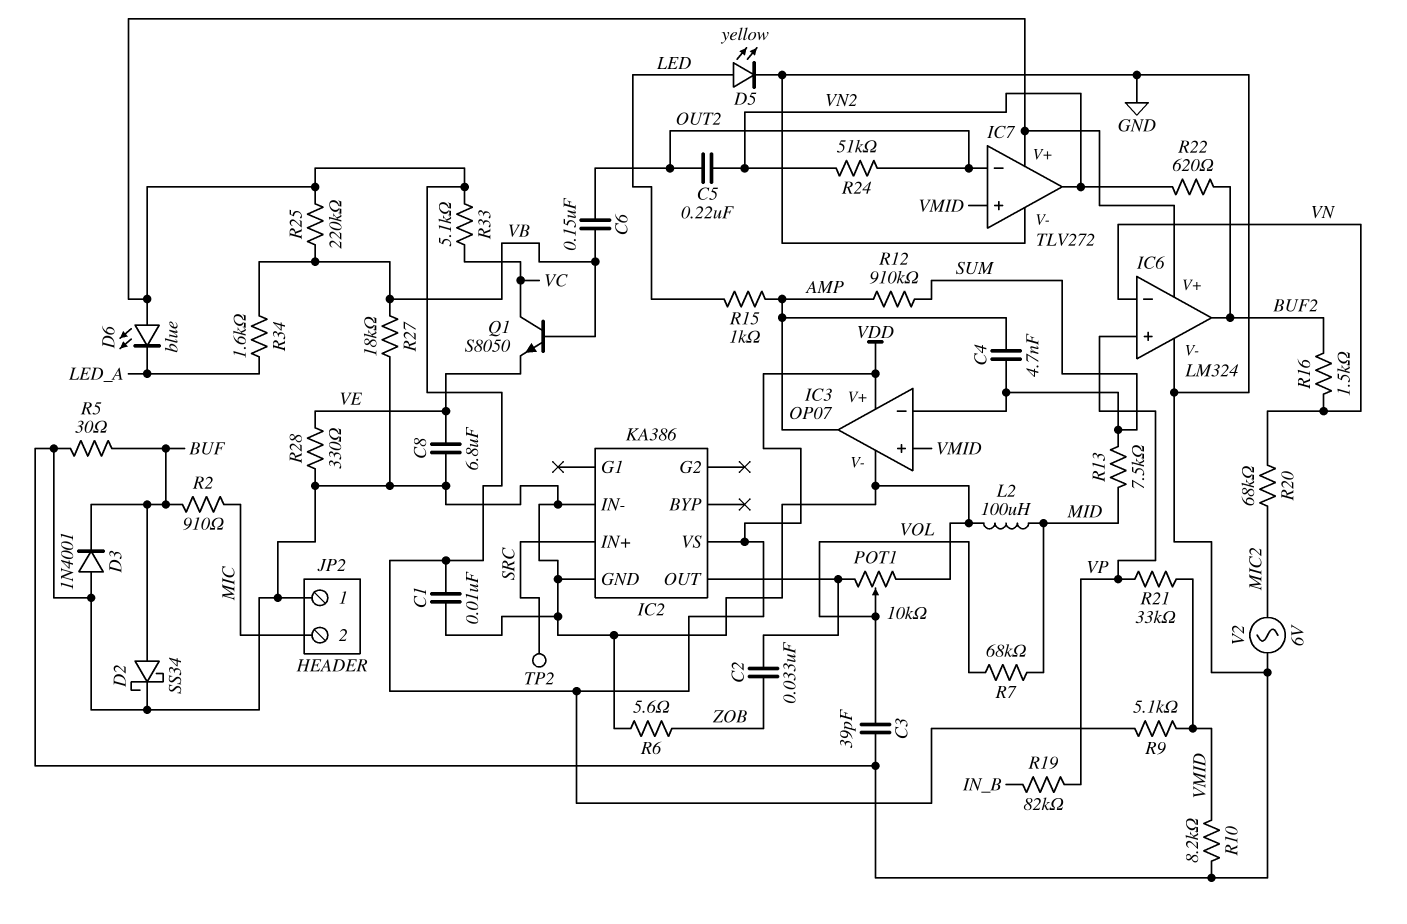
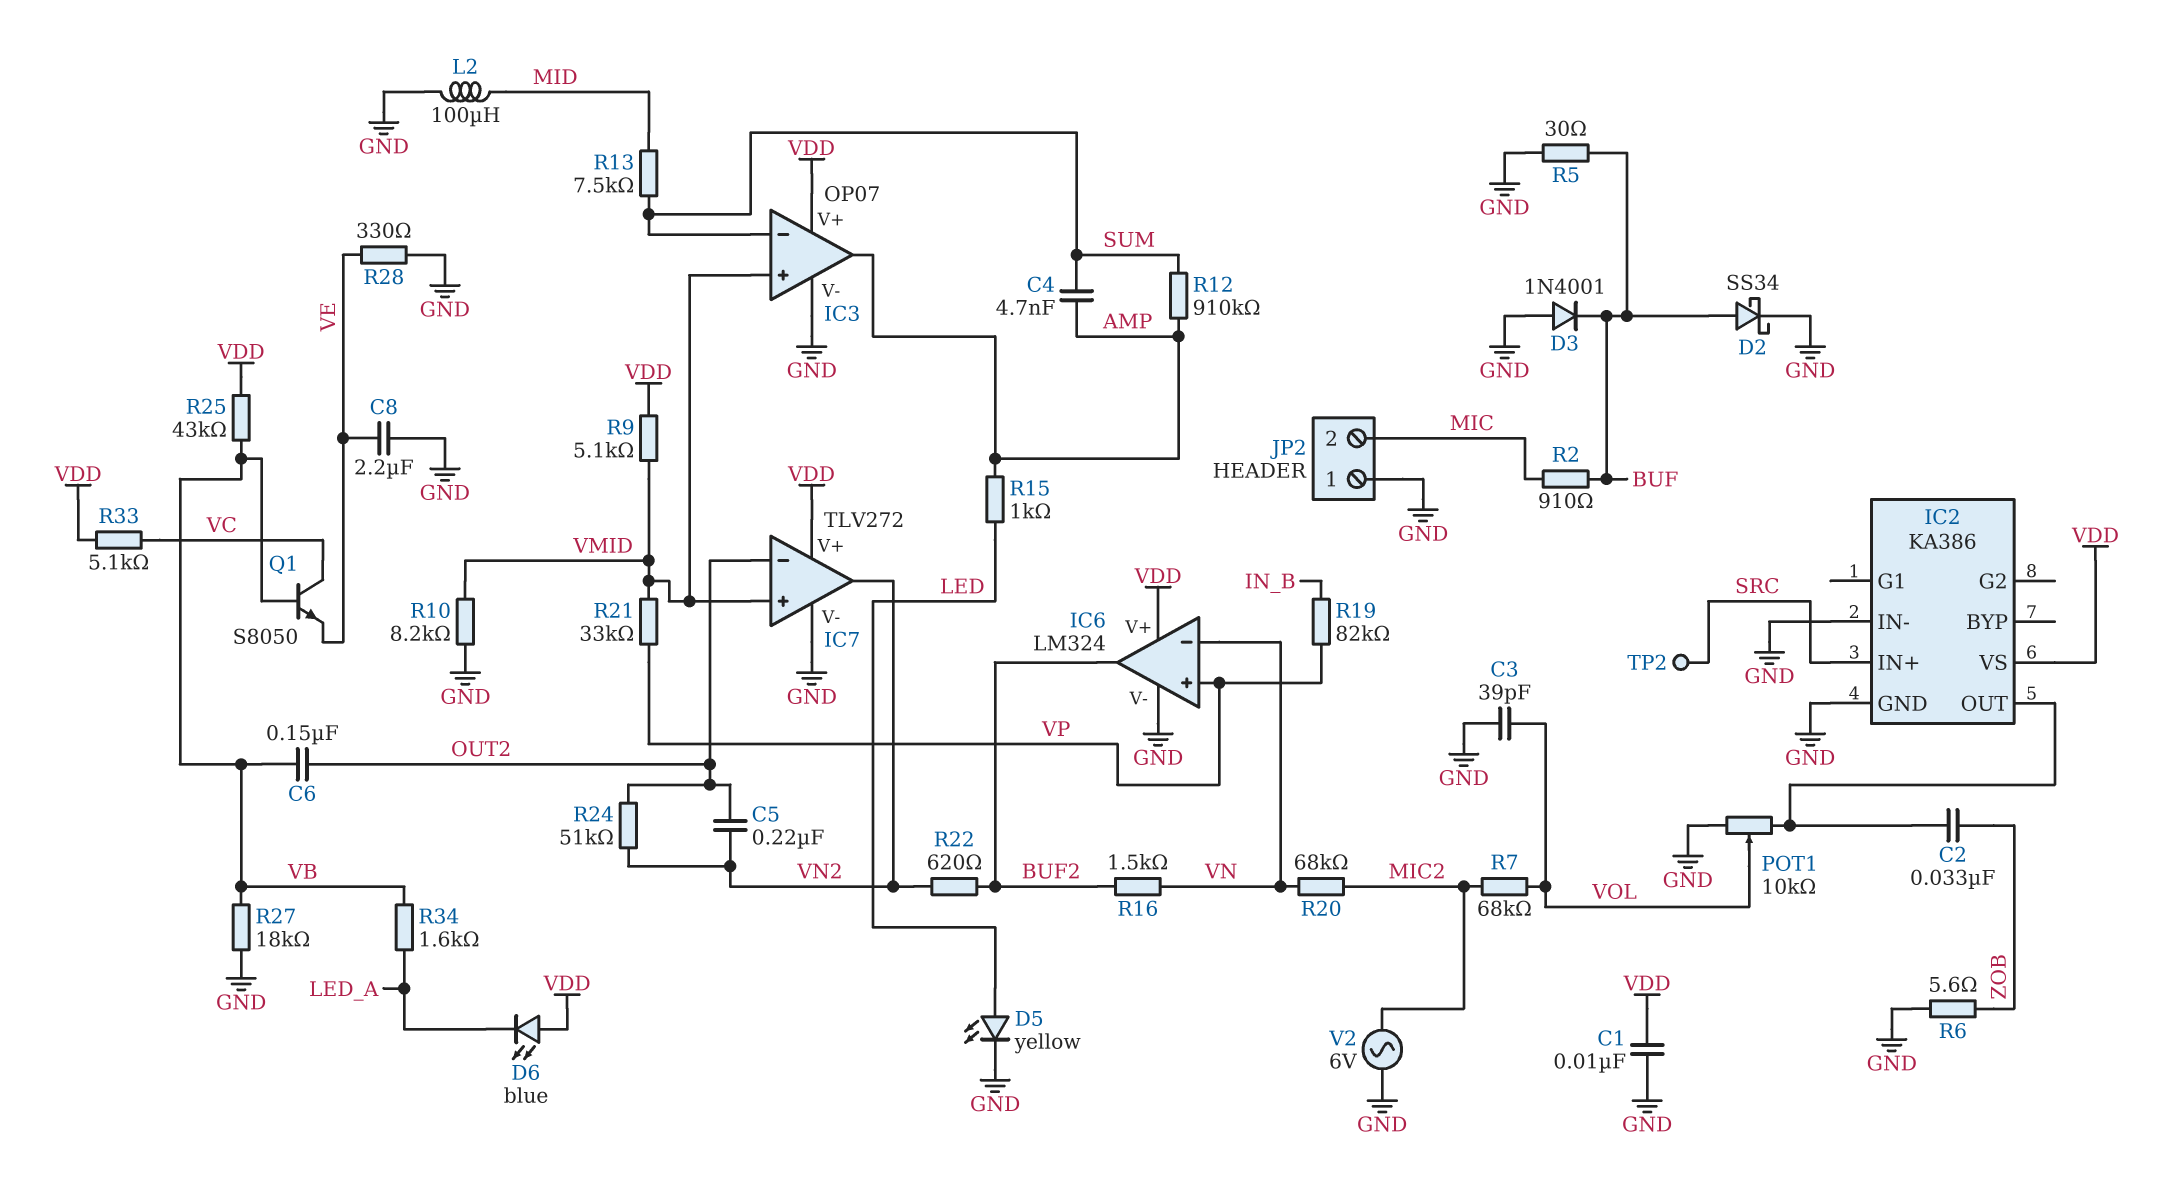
C8: 6.8uF (GND, VE) -> 2.2uF (GND, VE)
R7: 68k (MID, VOL) -> 68k (MIC2, VOL)
R25: 220k (VB, VDD) -> 43k (VB, VDD)

